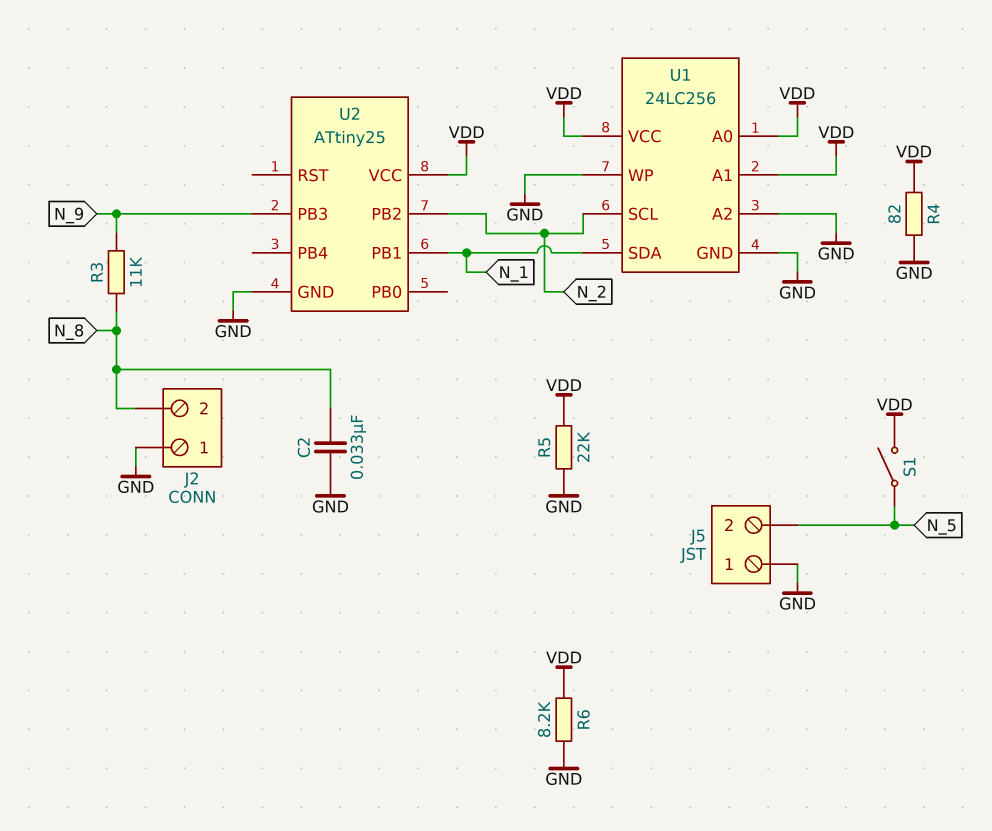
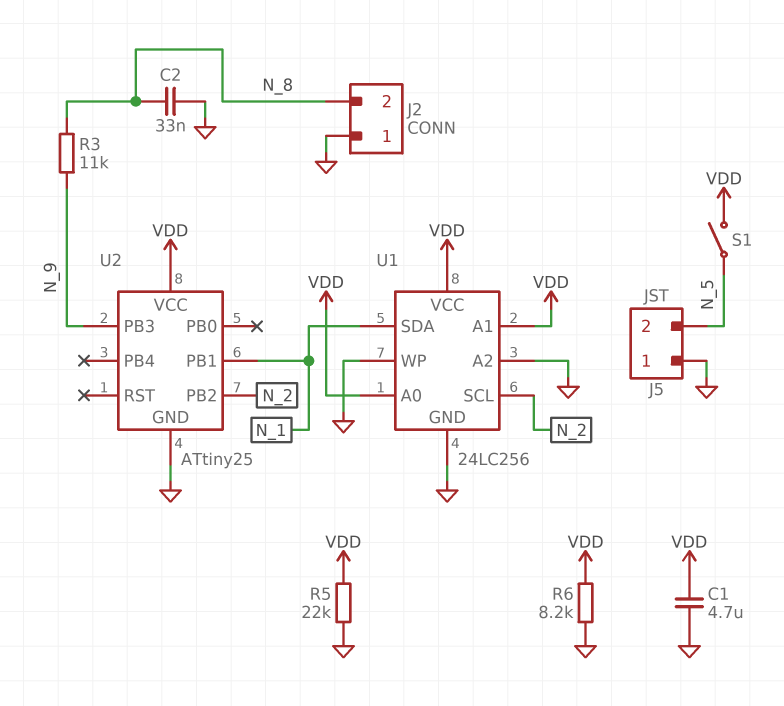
C1: none -> 4.7uF (GND, VDD)
R4: 82 (GND, VDD) -> none

